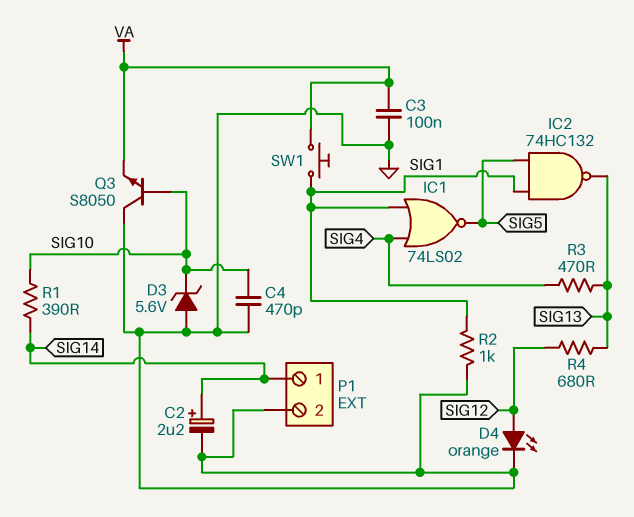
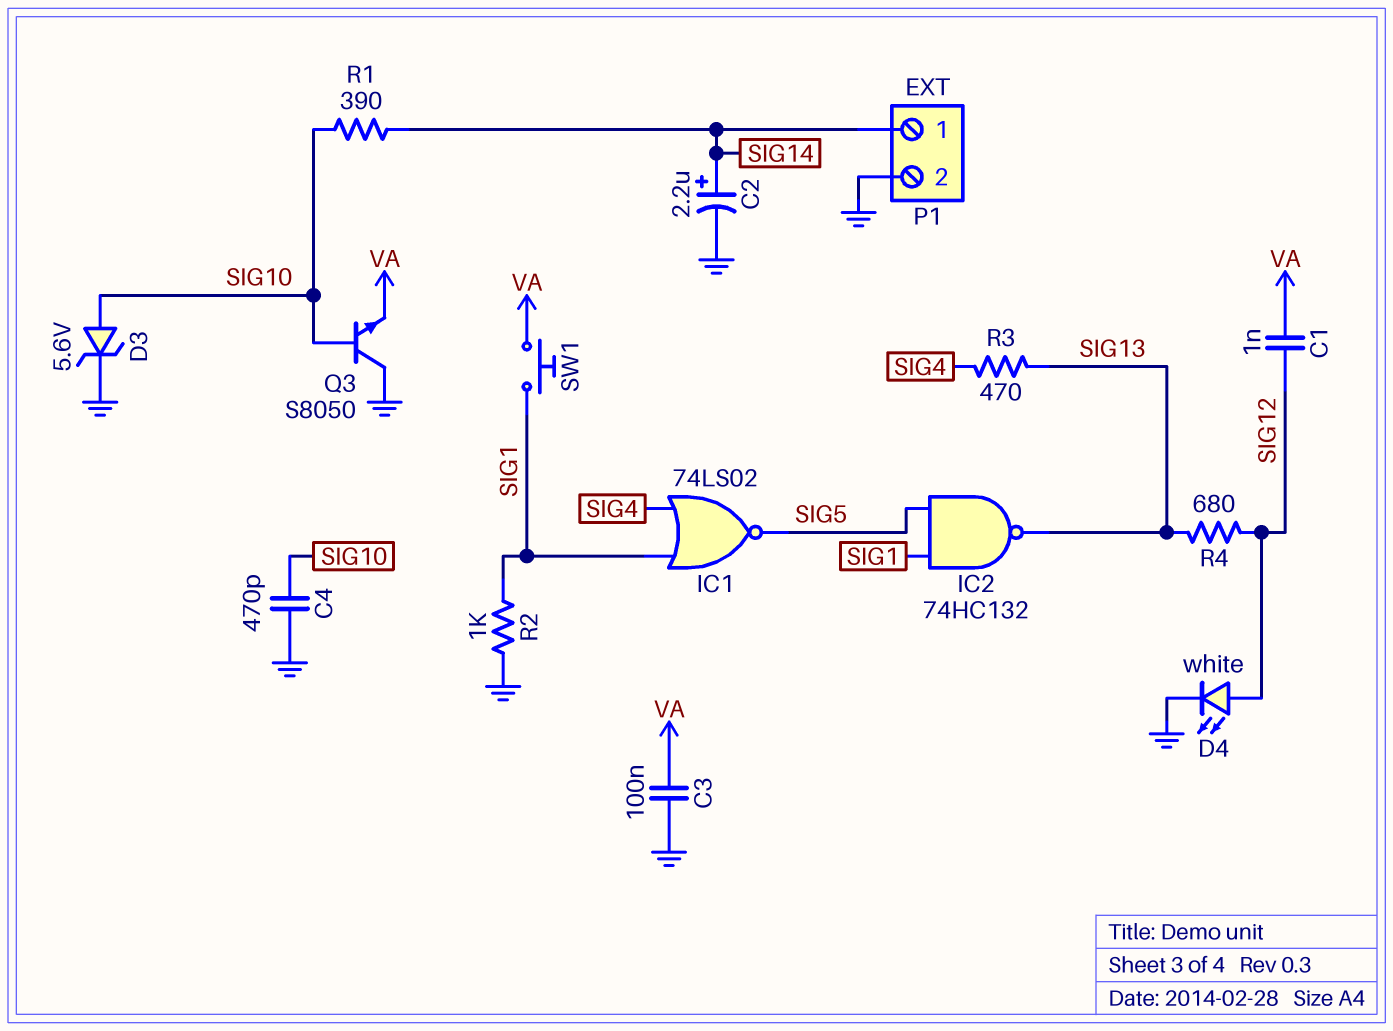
C1: none -> 1nF (SIG12, VA)
D3: zener 5.6V (A GND, K SIG10) -> zener 5.6V (A SIG10, K GND)
D4: LED orange (A SIG12, K GND) -> LED white (A SIG12, K GND)

